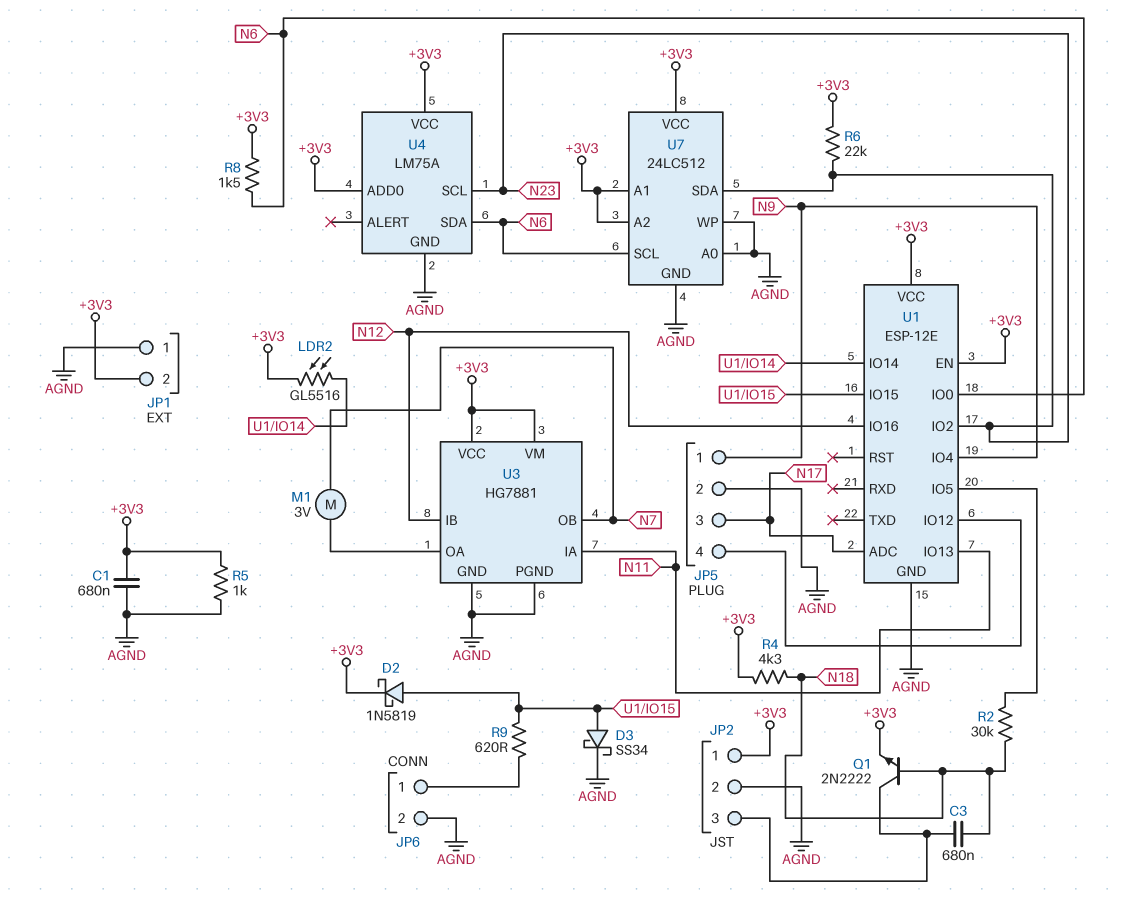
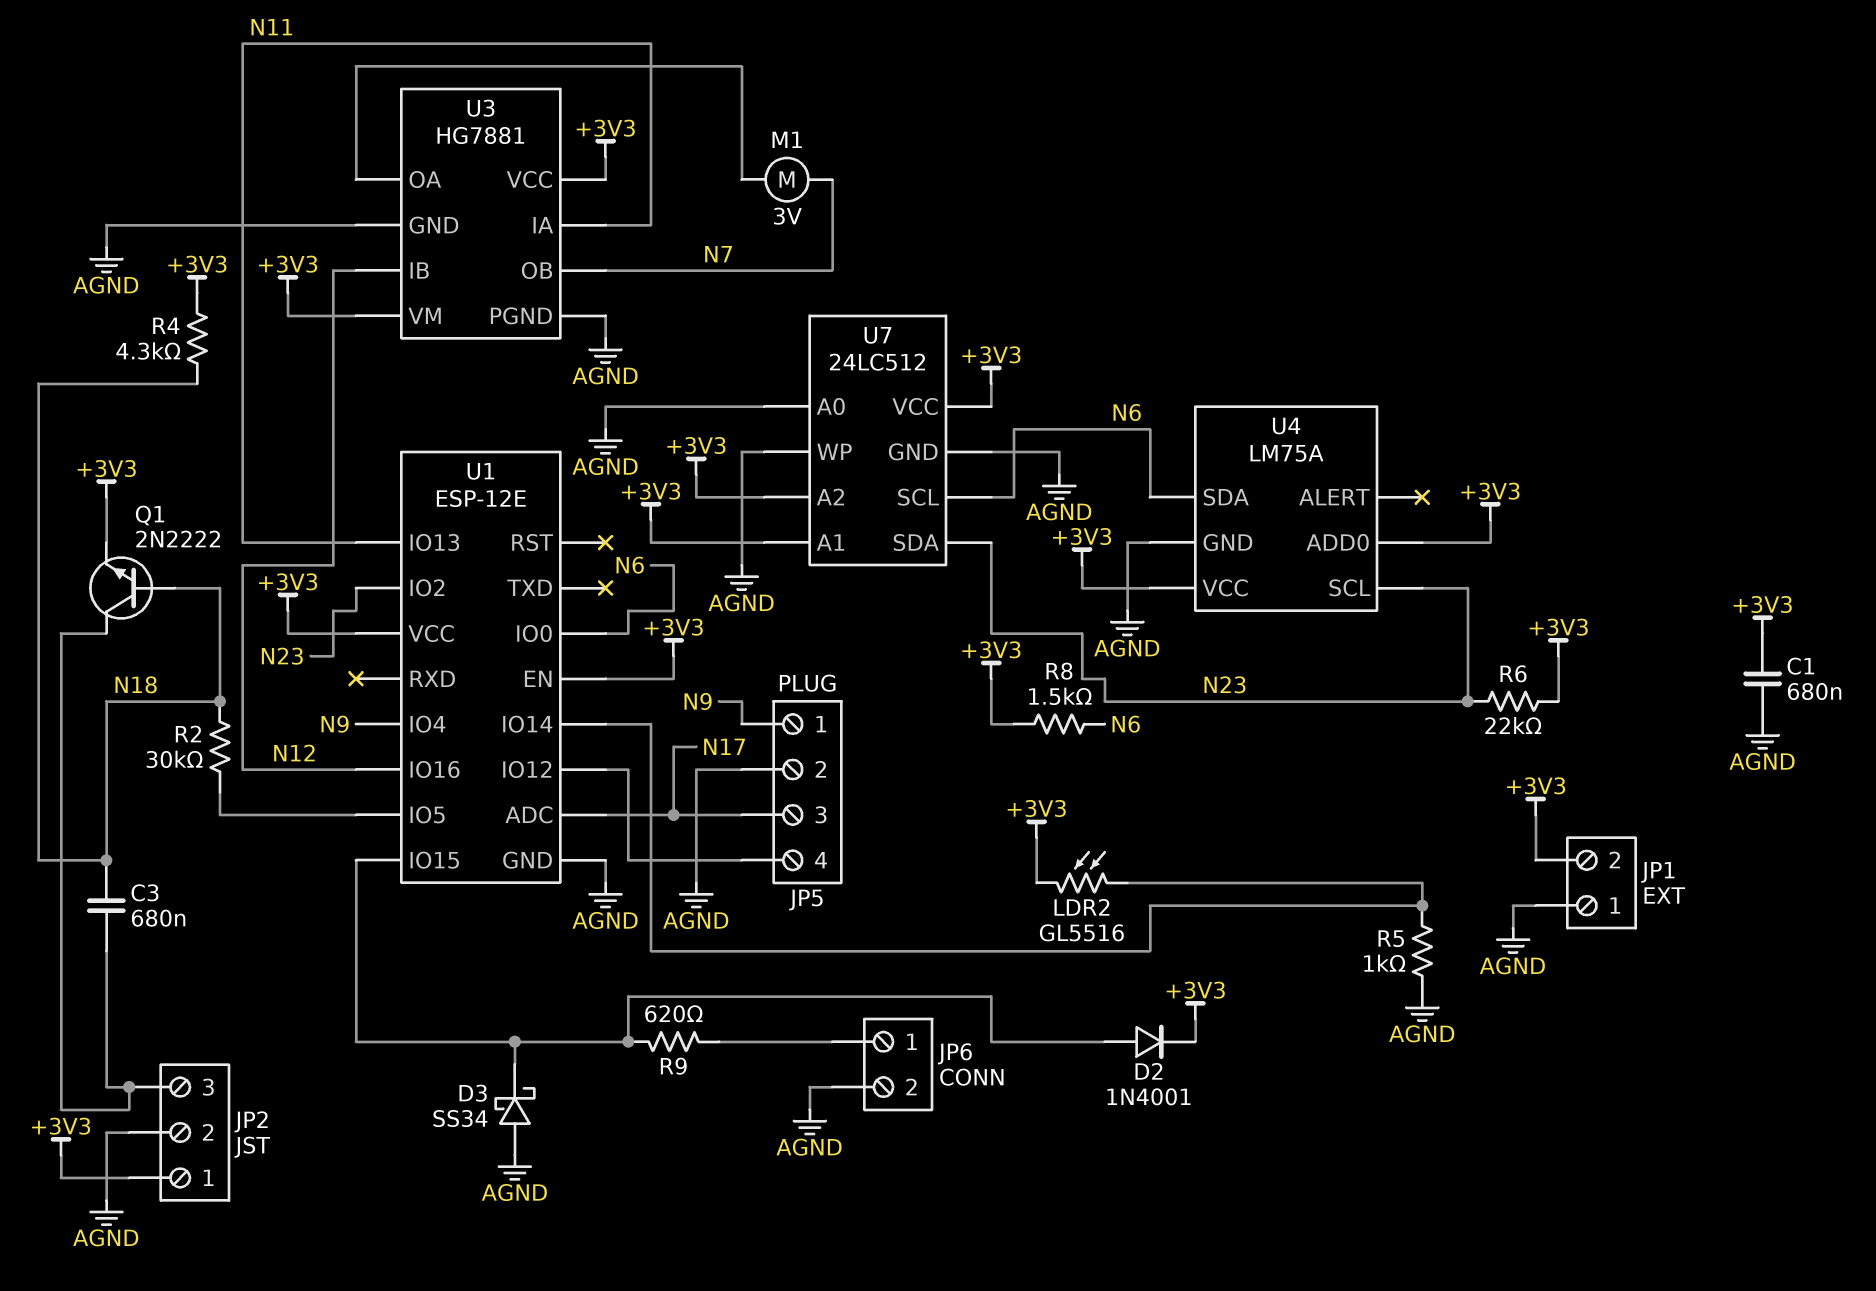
D2: schottky 1N5819 (A U1/IO15, K +3V3) -> diode 1N4001 (A U1/IO15, K +3V3)
D3: schottky SS34 (A U1/IO15, K AGND) -> schottky SS34 (A AGND, K U1/IO15)
R5: 1k (+3V3, AGND) -> 1k (AGND, U1/IO14)

